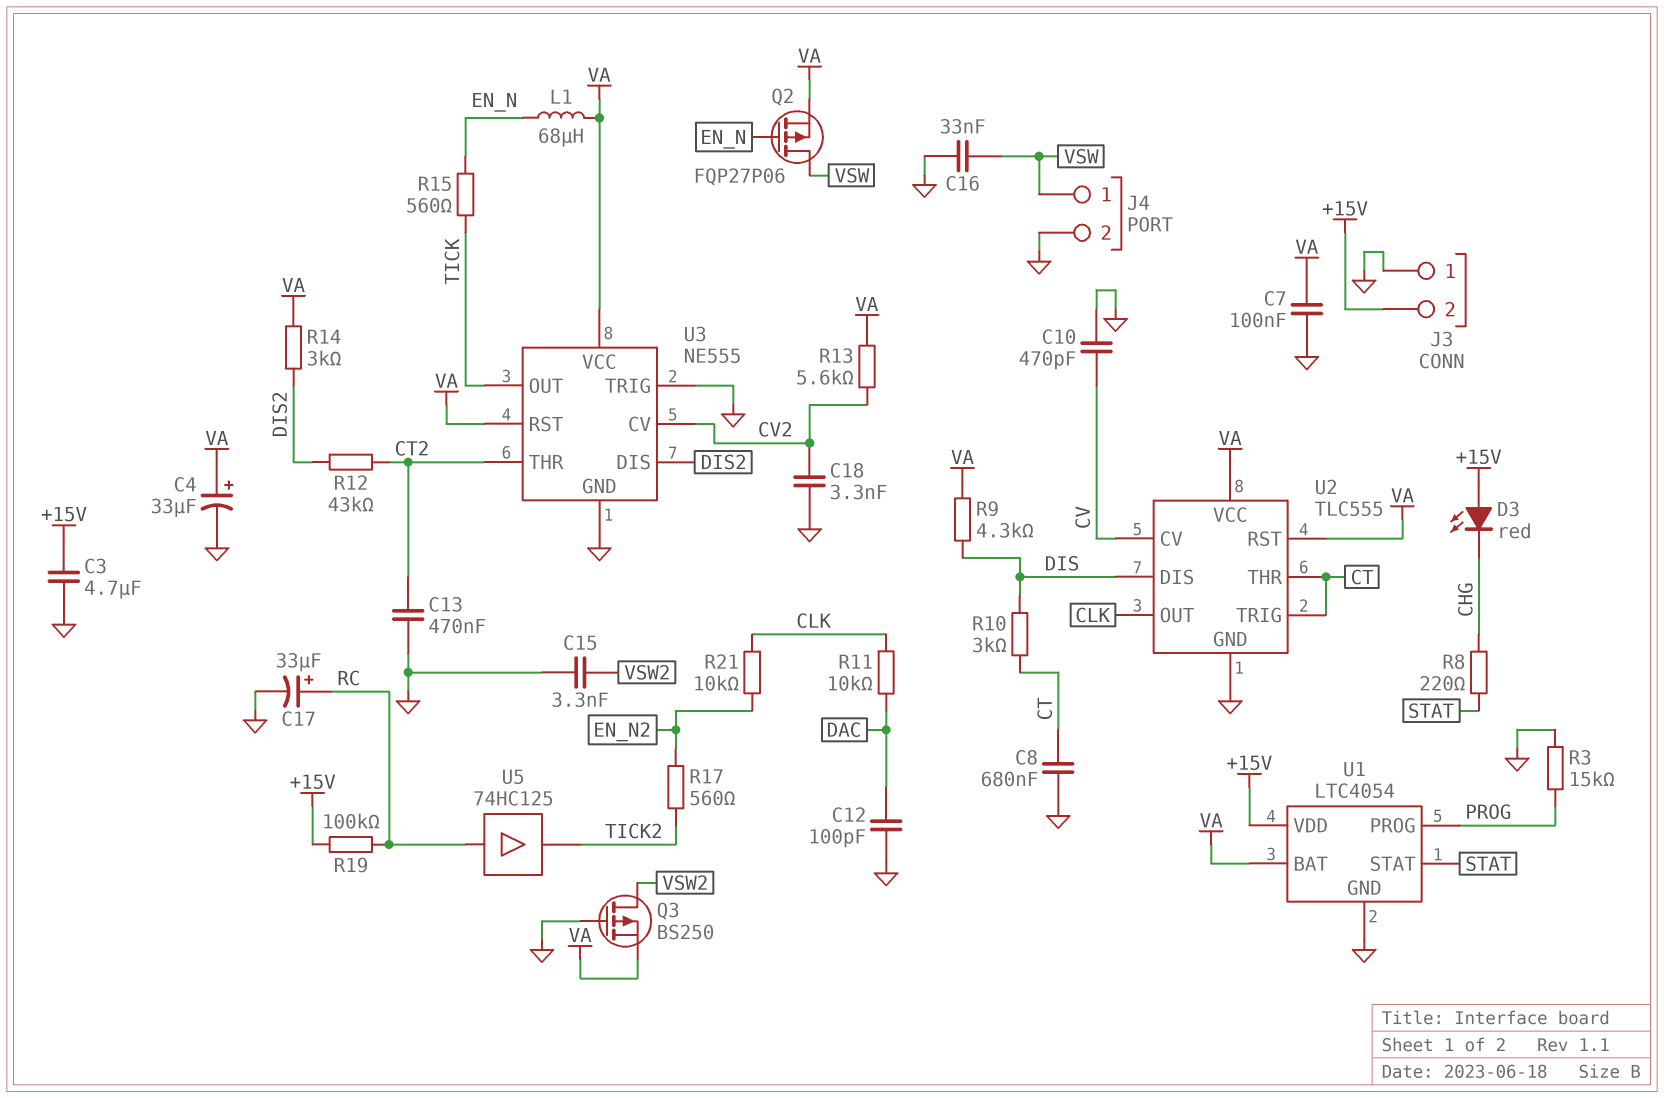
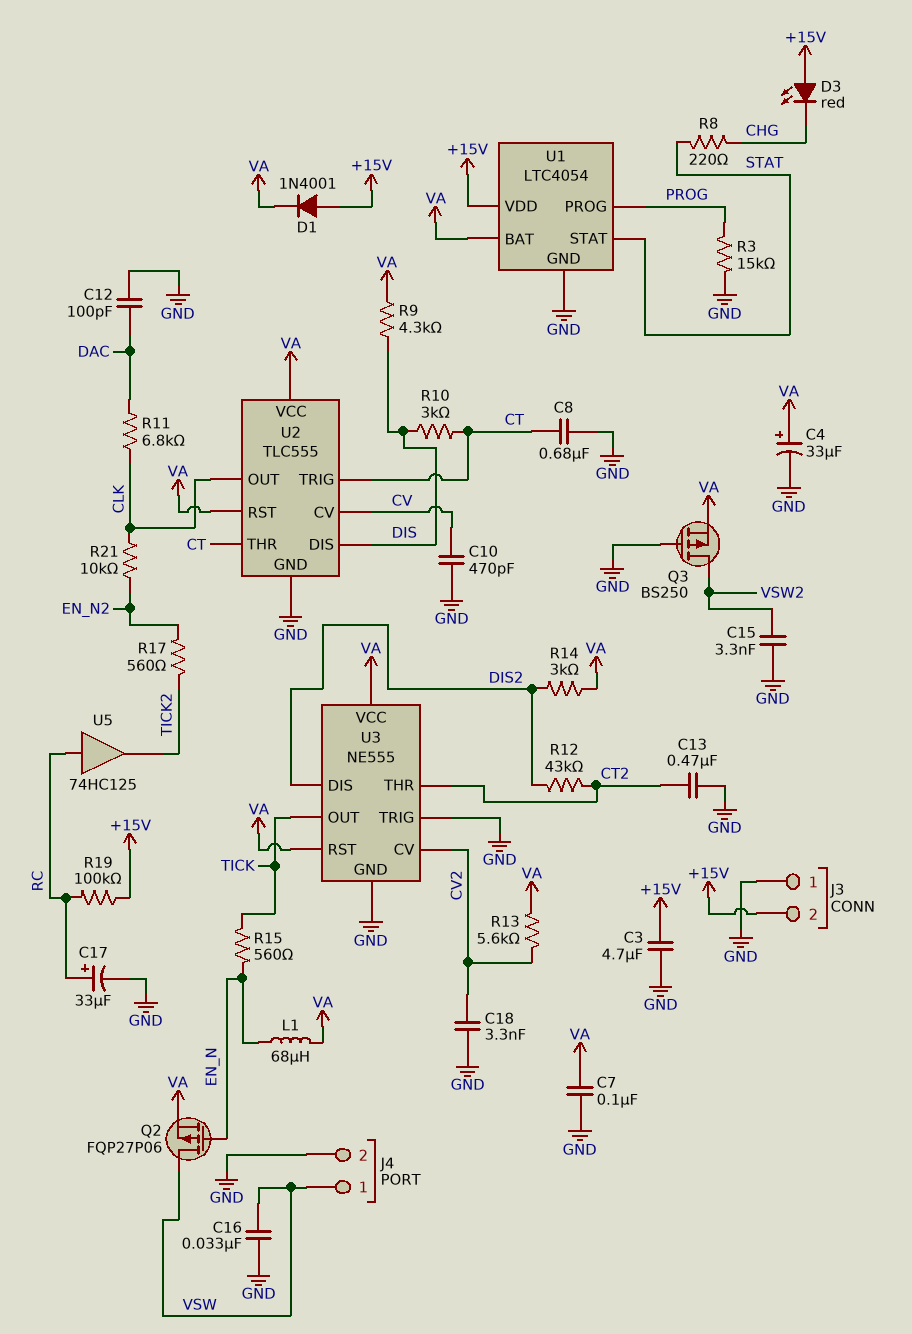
D1: none -> diode 1N4001 (A +15V, K VA)
R11: 10k (CLK, DAC) -> 6.8k (CLK, DAC)

